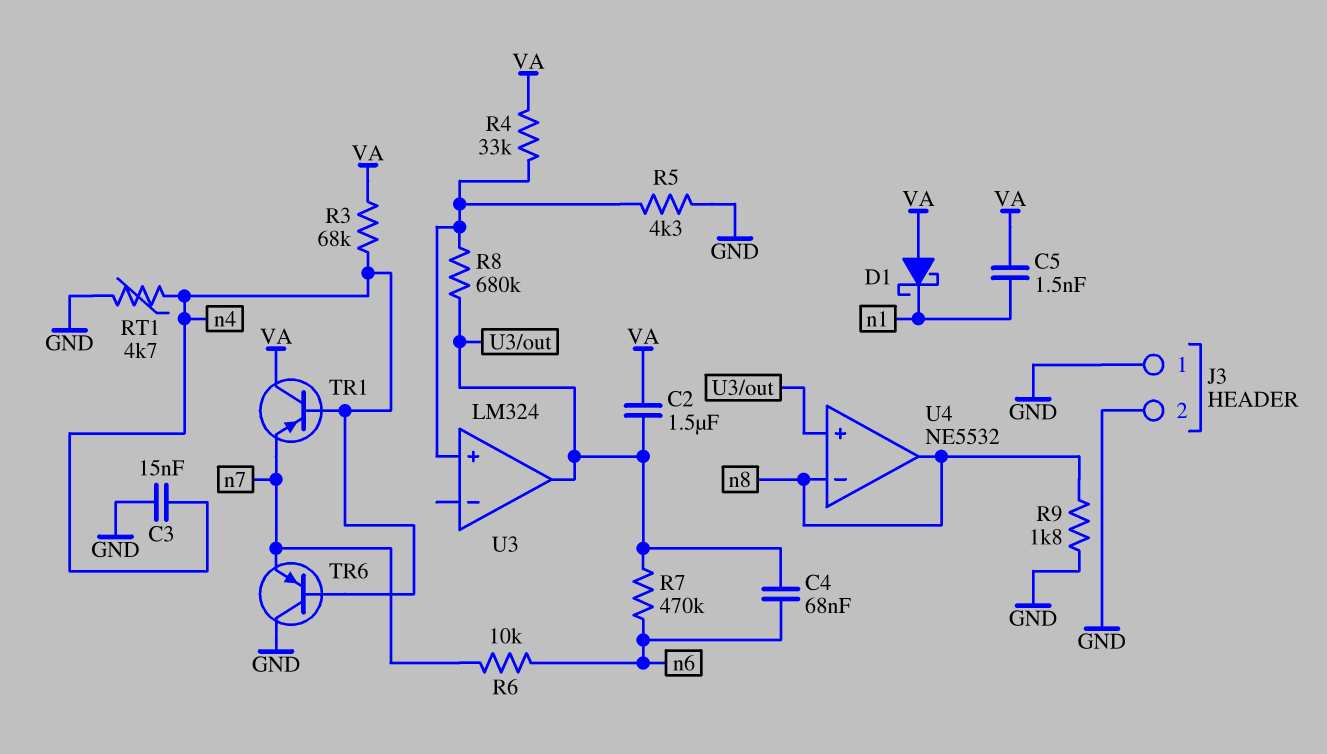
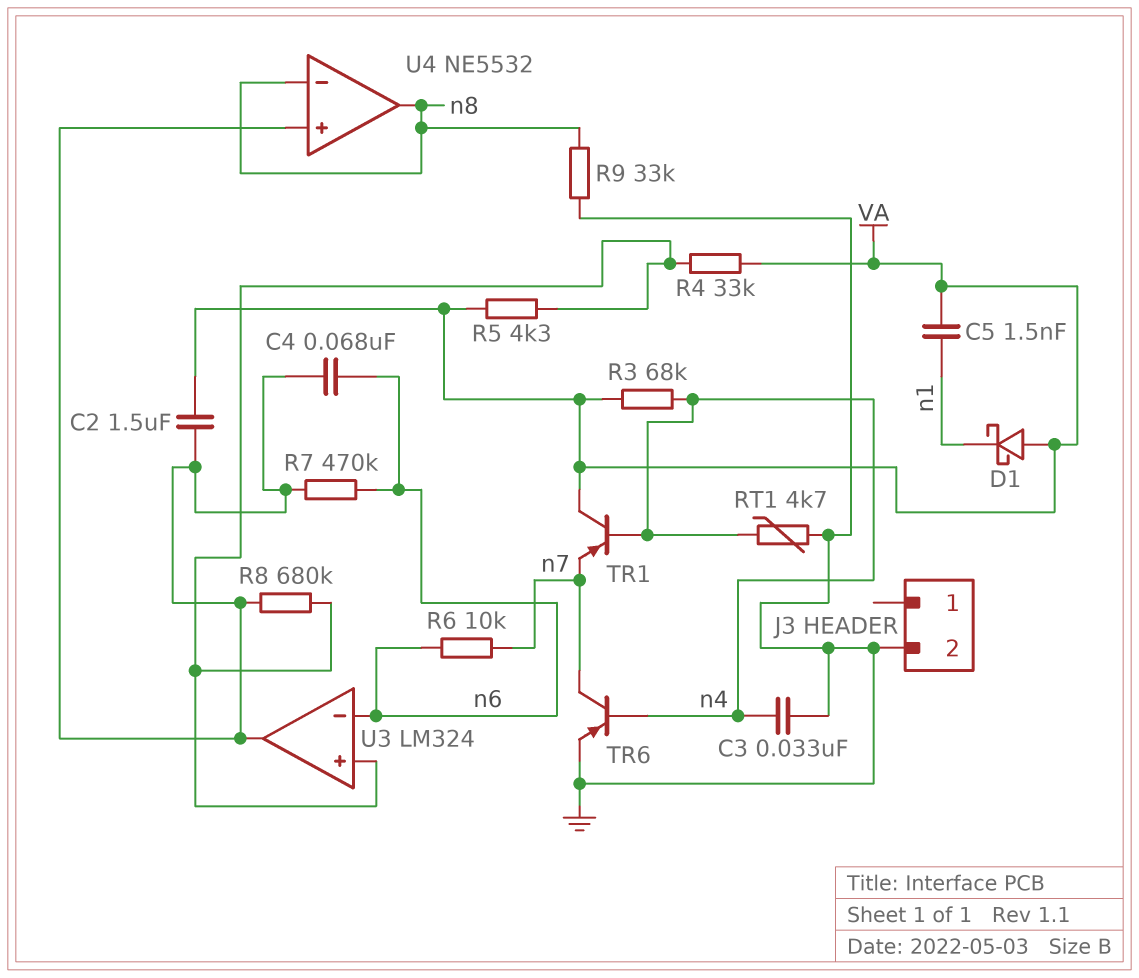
C3: 15nF (GND, n4) -> 33nF (GND, n4)
J3 pin 1: GND -> none
R5: 4.3k (GND, U3/in+) -> 4.3k (U3/in+, VA)
R9: 1.8k (GND, n8) -> 33k (GND, n8)
TR6: PNP (B n4, C GND, E n7) -> PNP (B n4, C n7, E GND)
U3 pin in-: none -> n6

